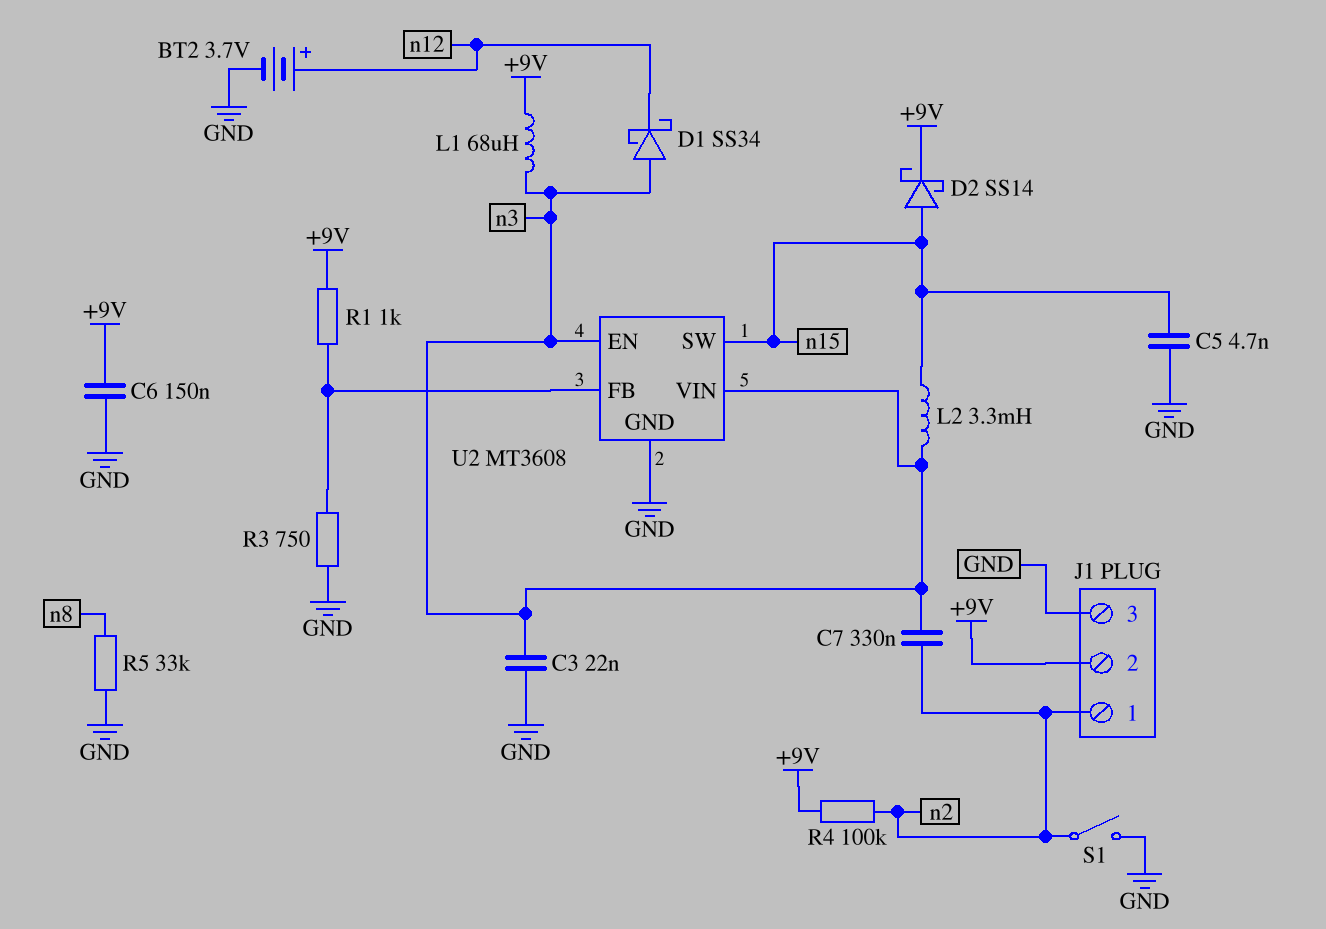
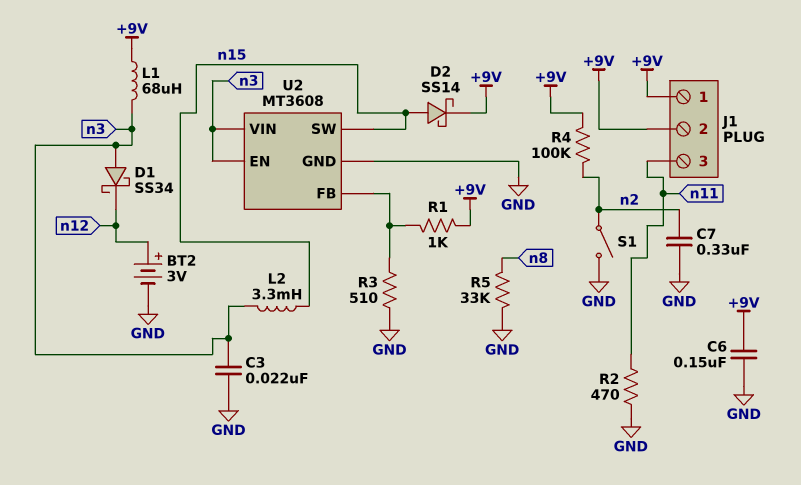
BT2: 3.7V (plus n12, minus GND) -> 3V (plus n12, minus GND)
C5: 4.7nF (GND, n15) -> none
C7: 330nF (n2, n3) -> 330nF (GND, n2)
J1 pin 1: n2 -> +9V
J1 pin 3: GND -> n11
R2: none -> 470 (GND, n11)
R3: 750 (GND, U2/FB) -> 510 (GND, U2/FB)

